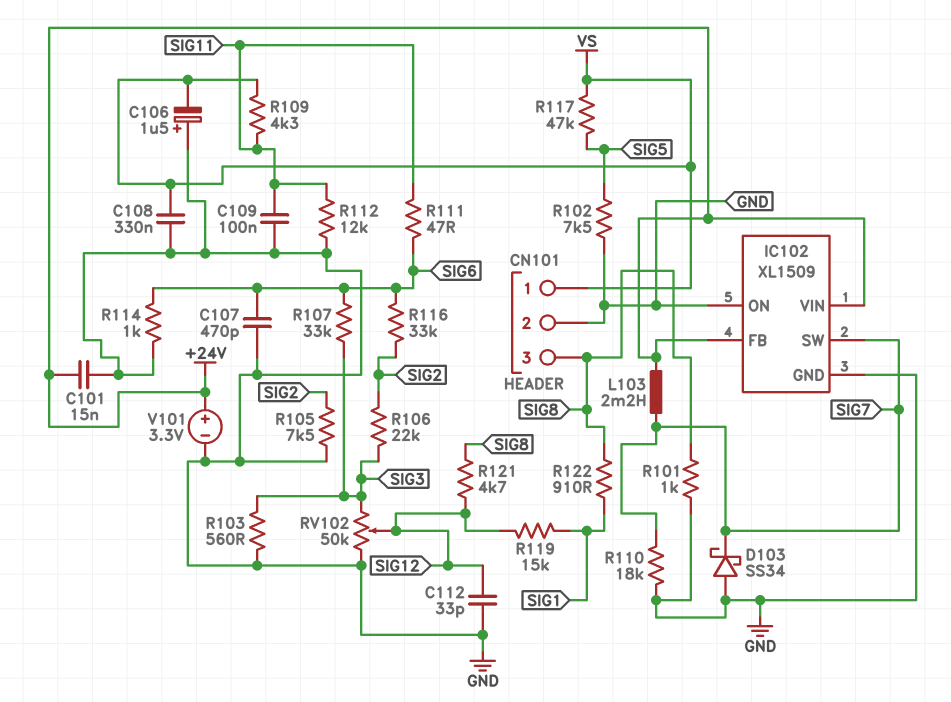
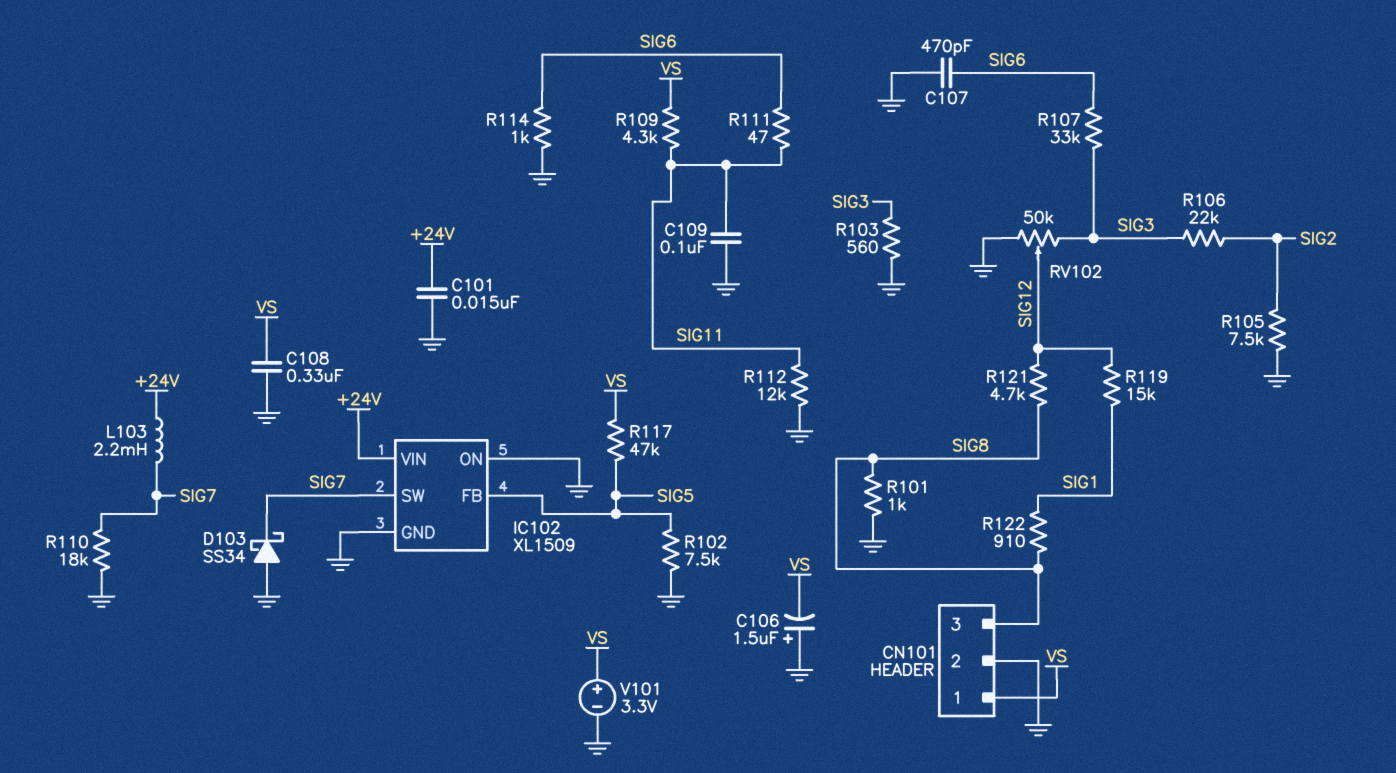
C112: 33pF (GND, SIG12) -> none
IC102 pin FB: +24V -> SIG5
R116: 33k (SIG2, SIG6) -> none
V101: 3.3V (plus +24V, minus GND) -> 3.3V (plus VS, minus GND)

